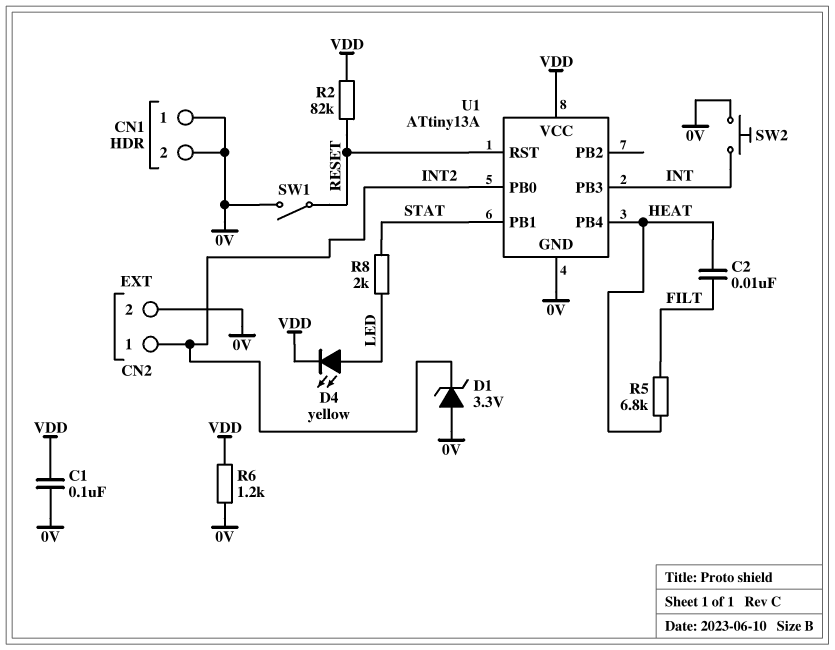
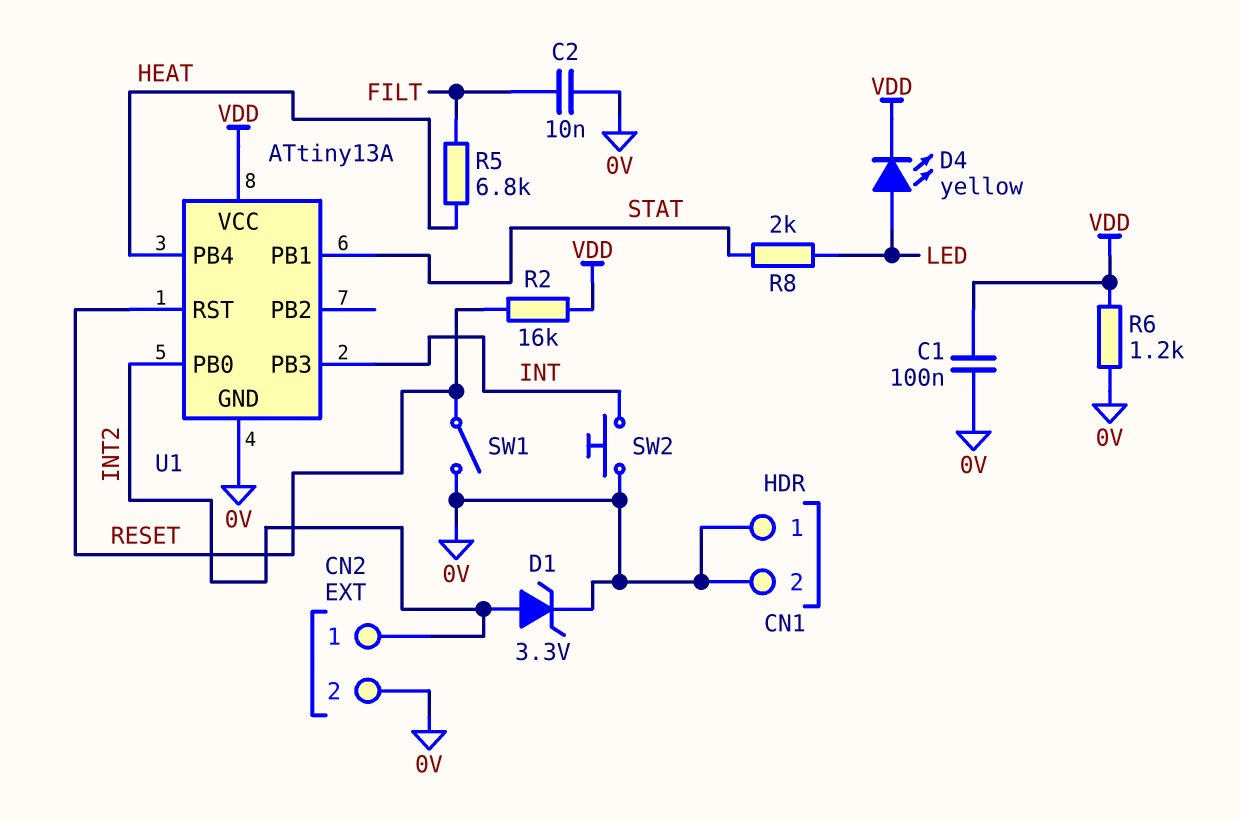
C2: 10nF (FILT, HEAT) -> 10nF (0V, FILT)
D1: zener 3.3V (A 0V, K INT2) -> zener 3.3V (A INT2, K 0V)
R2: 82k (RESET, VDD) -> 16k (RESET, VDD)

